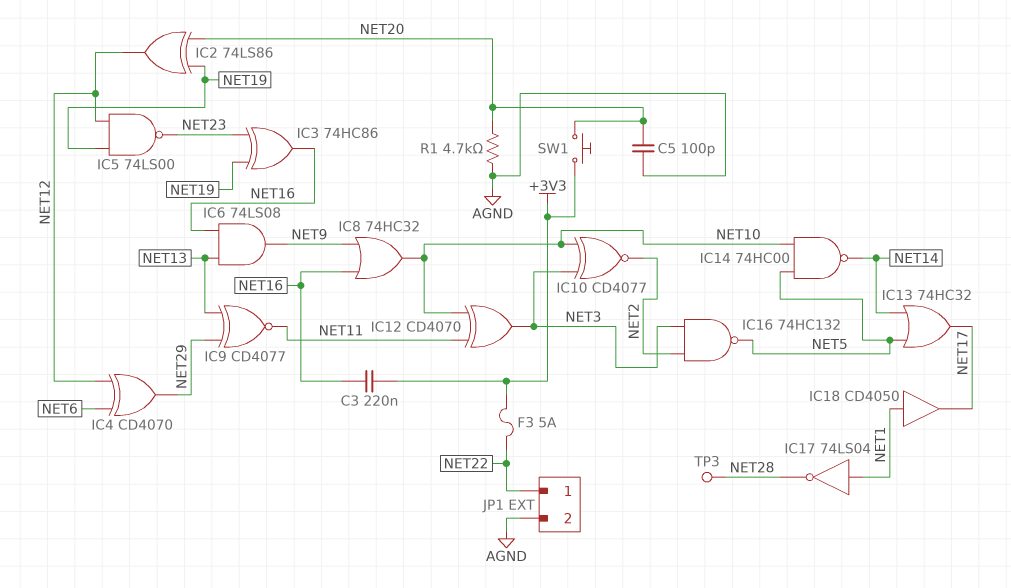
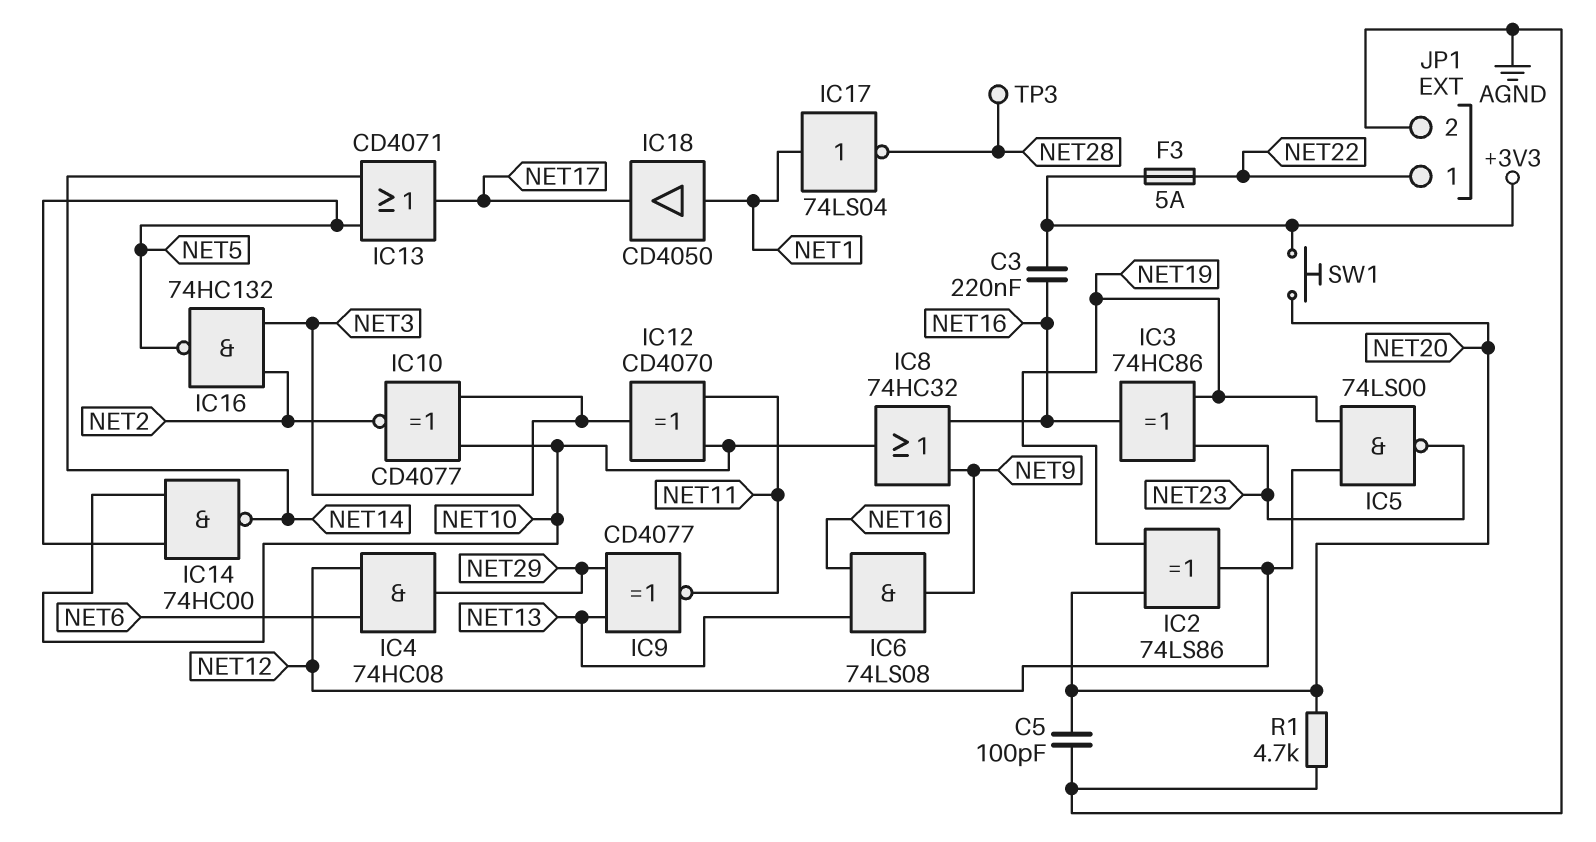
IC4: XOR CD4070 (in NET6, in NET12, out NET29) -> AND 74HC08 (in NET6, in NET12, out NET29)
IC13: OR 74HC32 (in NET5, in NET14, out NET17) -> OR CD4071 (in NET5, in NET14, out NET17)

